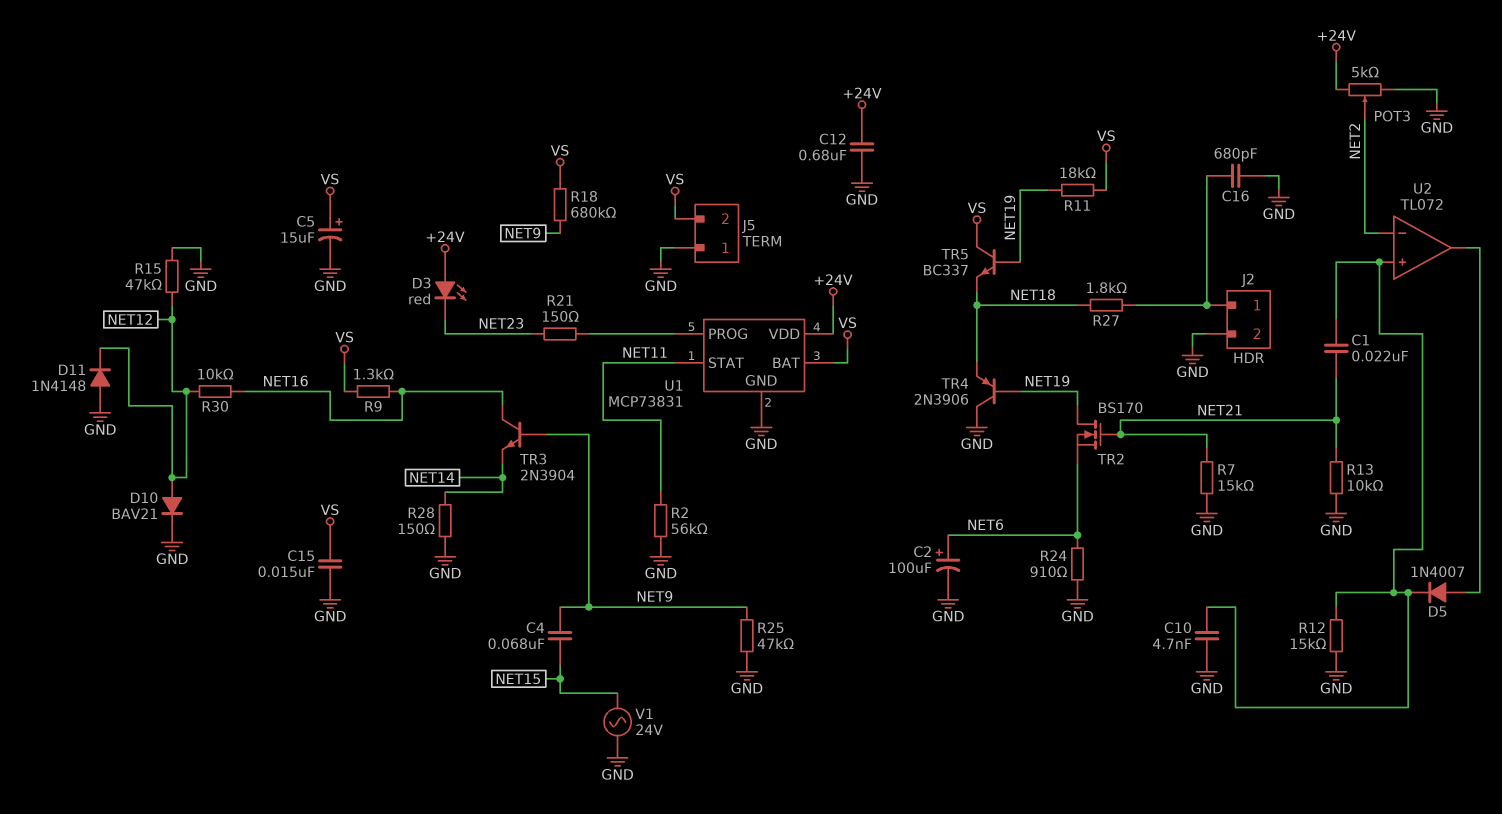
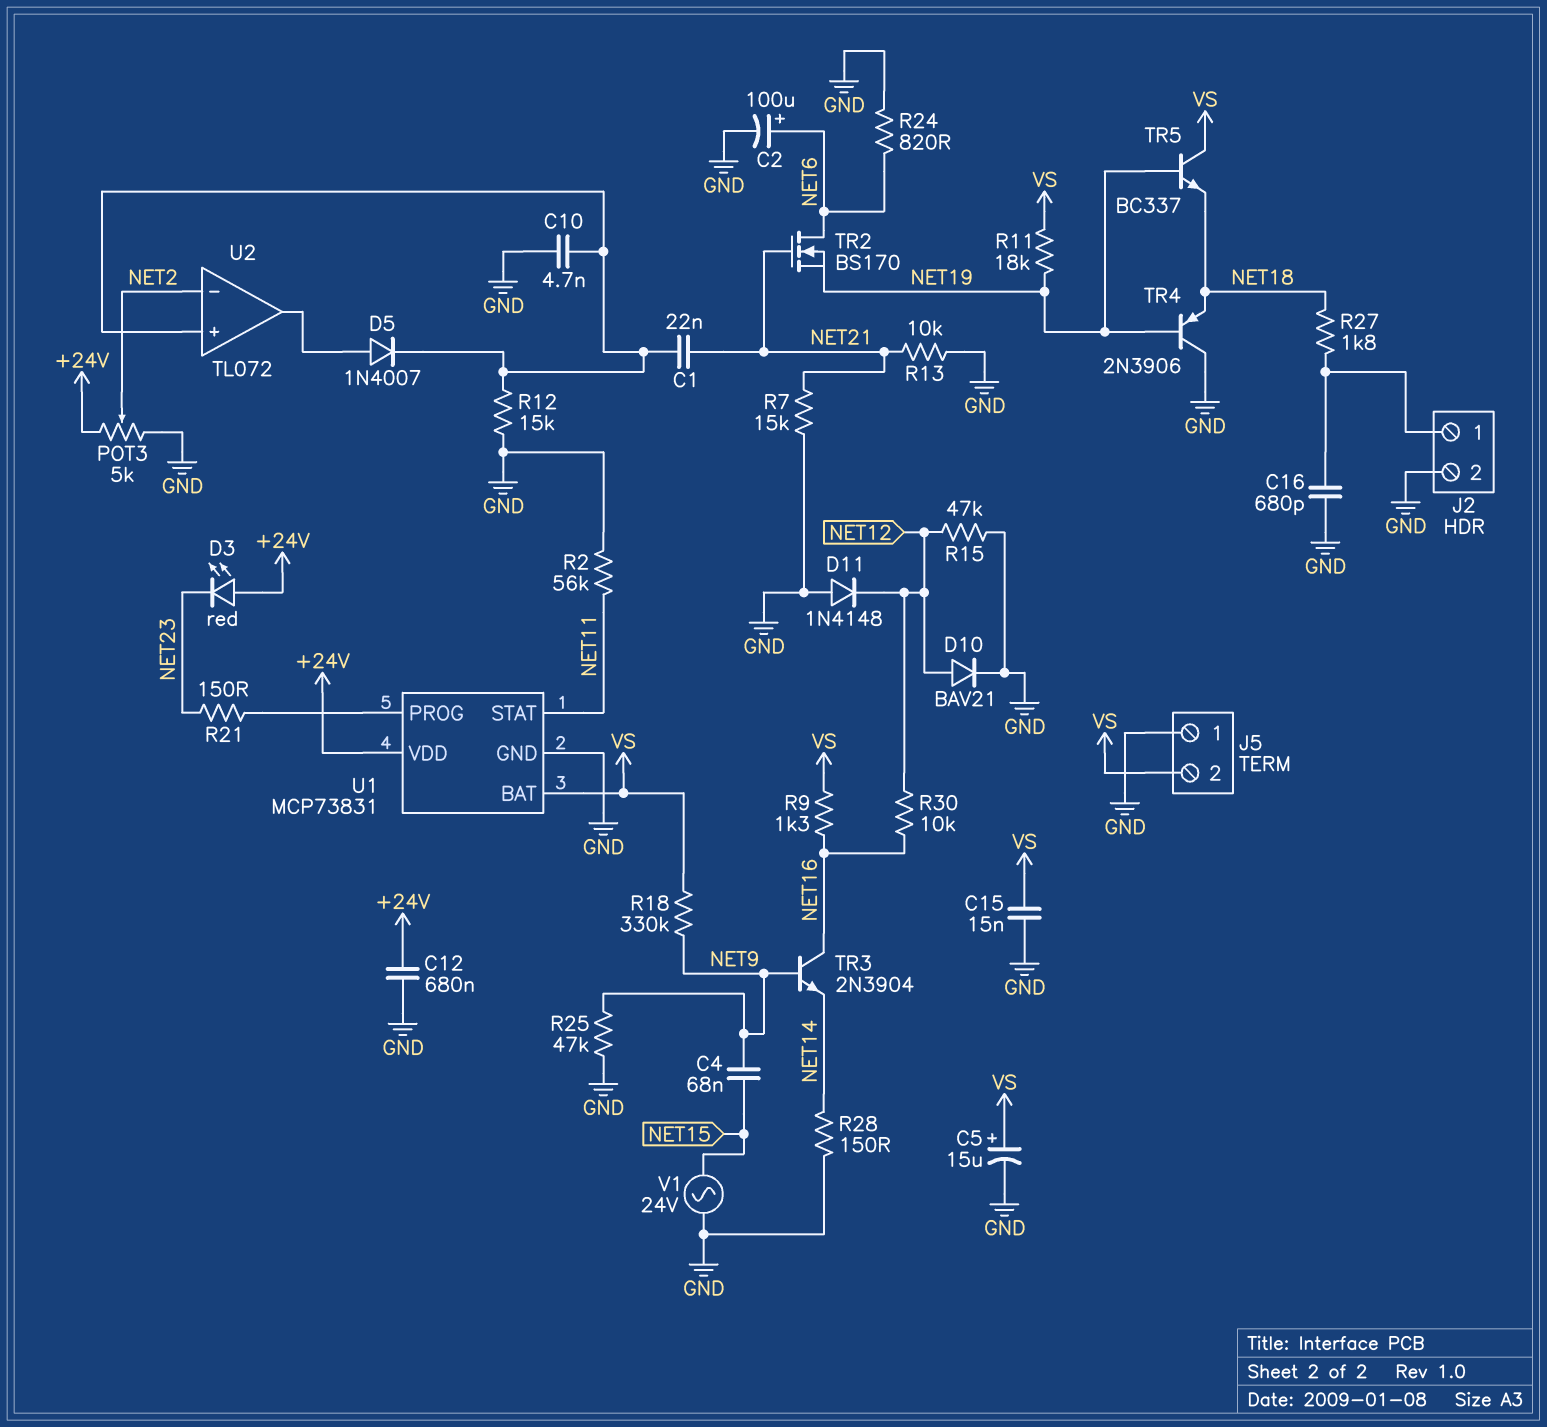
R18: 680k (NET9, VS) -> 330k (NET9, VS)
R24: 910 (GND, NET6) -> 820 (GND, NET6)
TR2: NMOS BS170 (G NET21, D NET19, S NET6) -> NMOS BS170 (G NET21, D NET6, S NET19)

